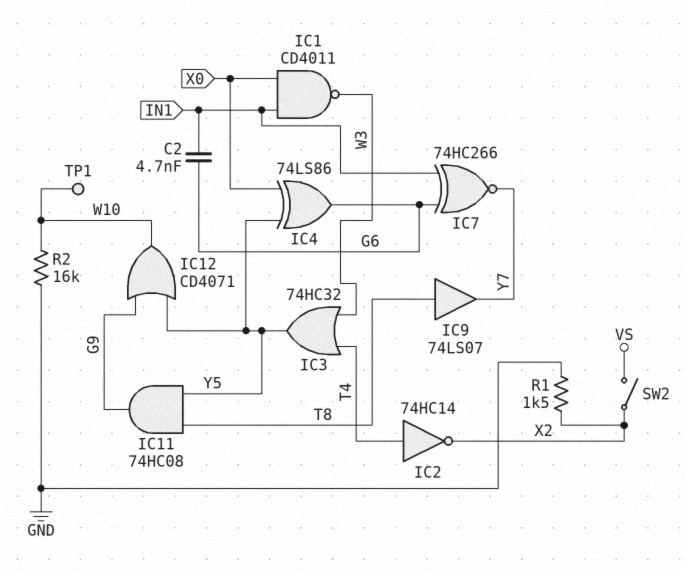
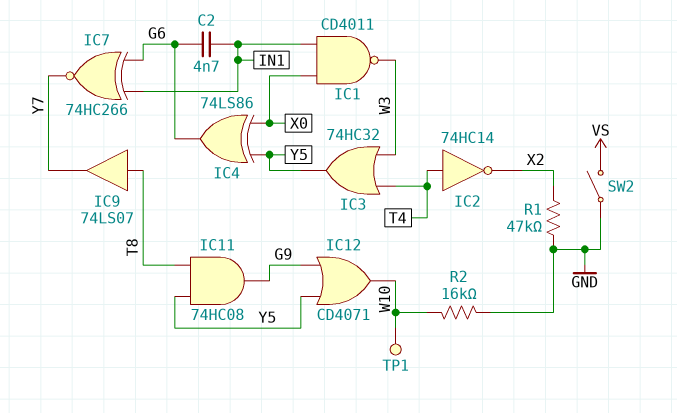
R1: 1.5k (GND, X2) -> 47k (GND, X2)
SW2: switch (VS, X2) -> switch (GND, VS)

